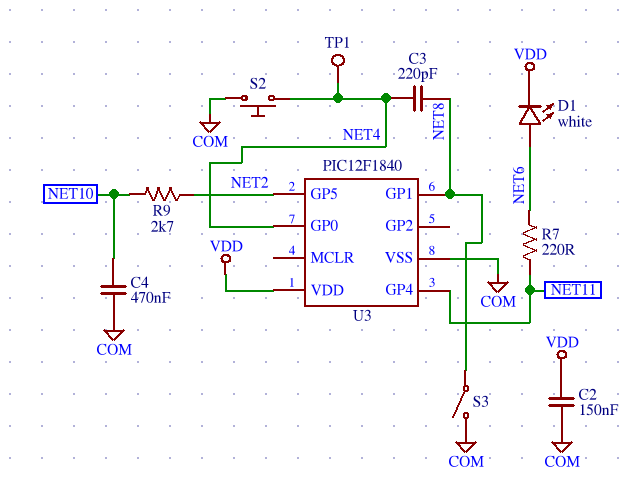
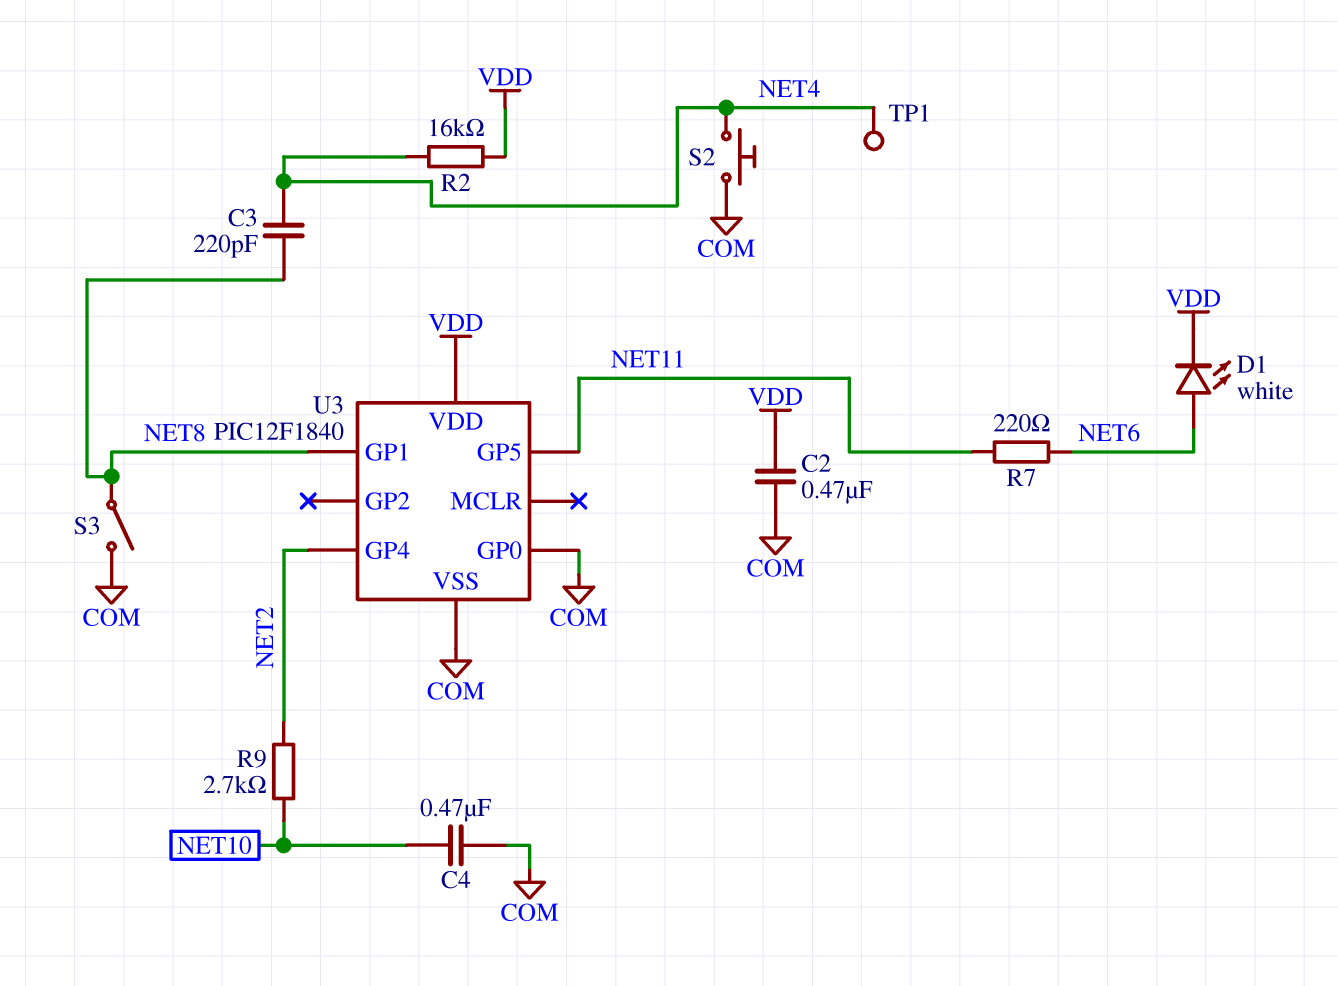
C2: 150nF (COM, VDD) -> 470nF (COM, VDD)
R2: none -> 16k (NET4, VDD)
U3 pin GP0: NET4 -> COM
U3 pin GP4: NET11 -> NET2
U3 pin GP5: NET2 -> NET11

